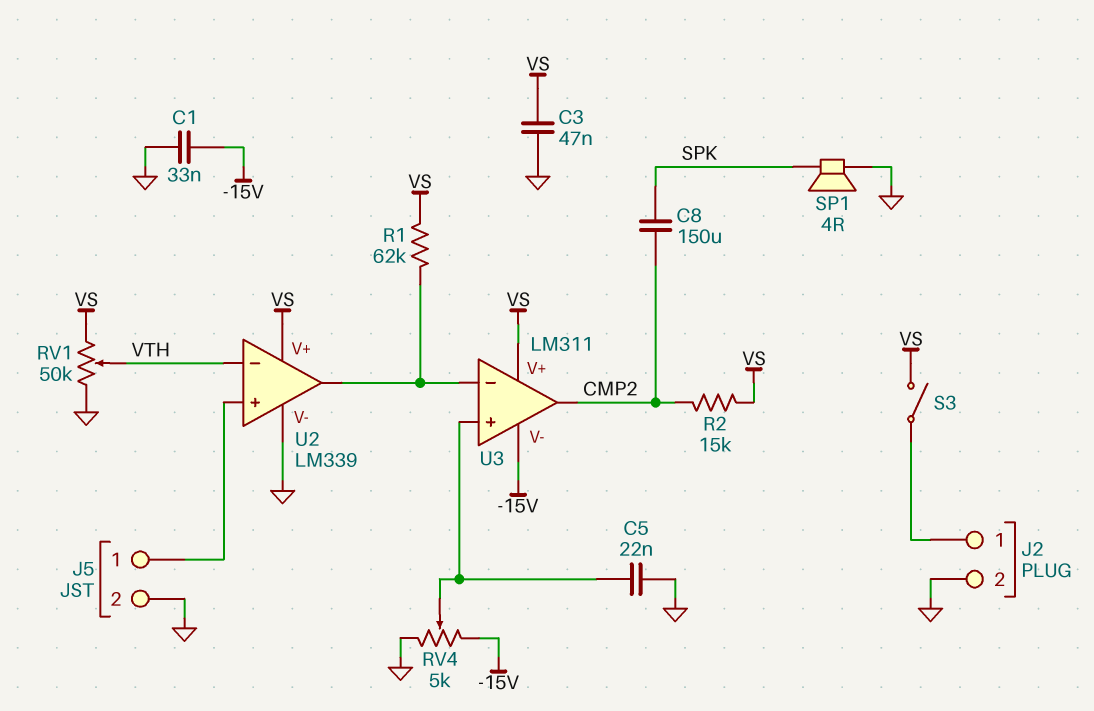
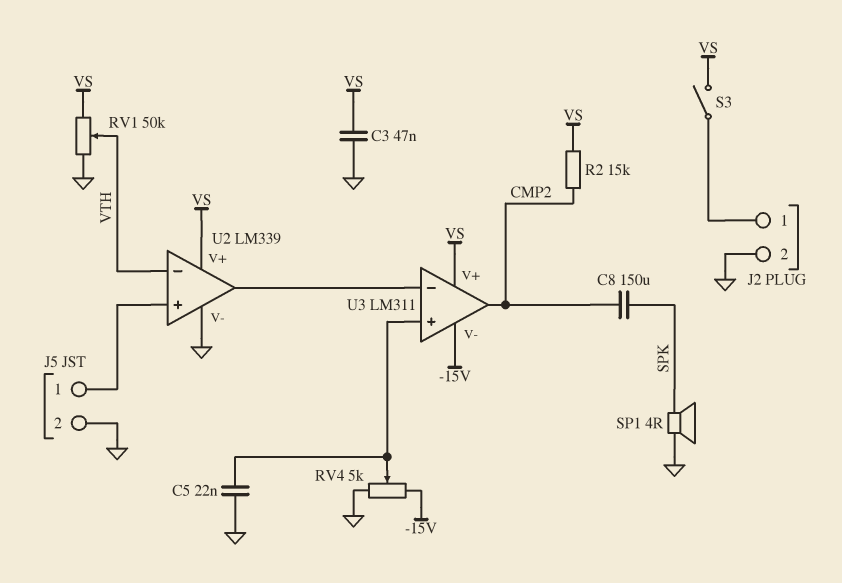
C1: 33nF (-15V, GND) -> none
R1: 62k (U2/out, VS) -> none

